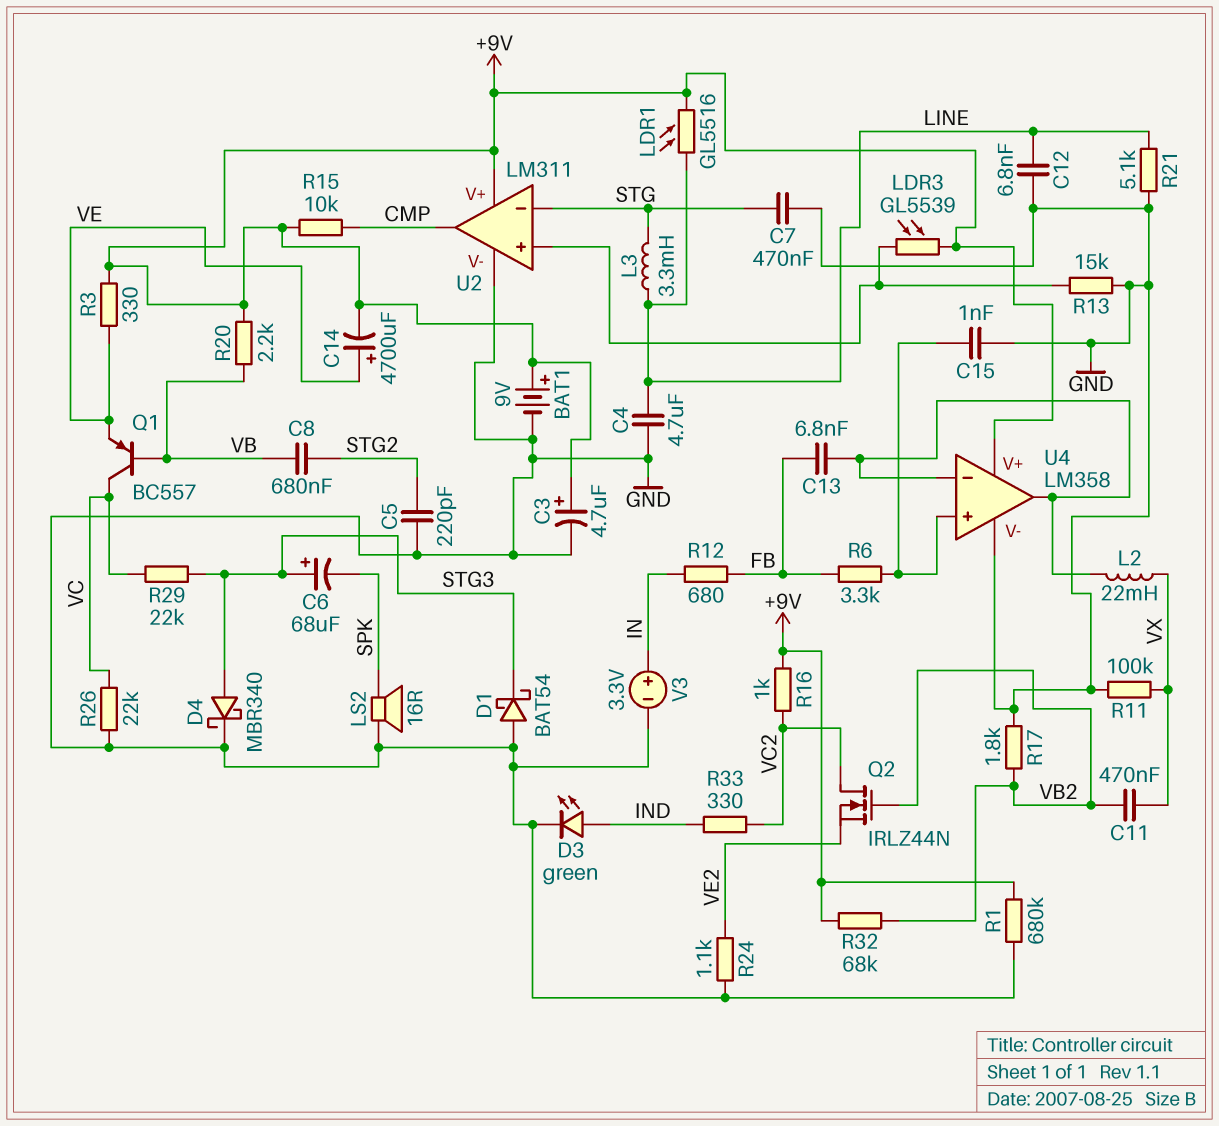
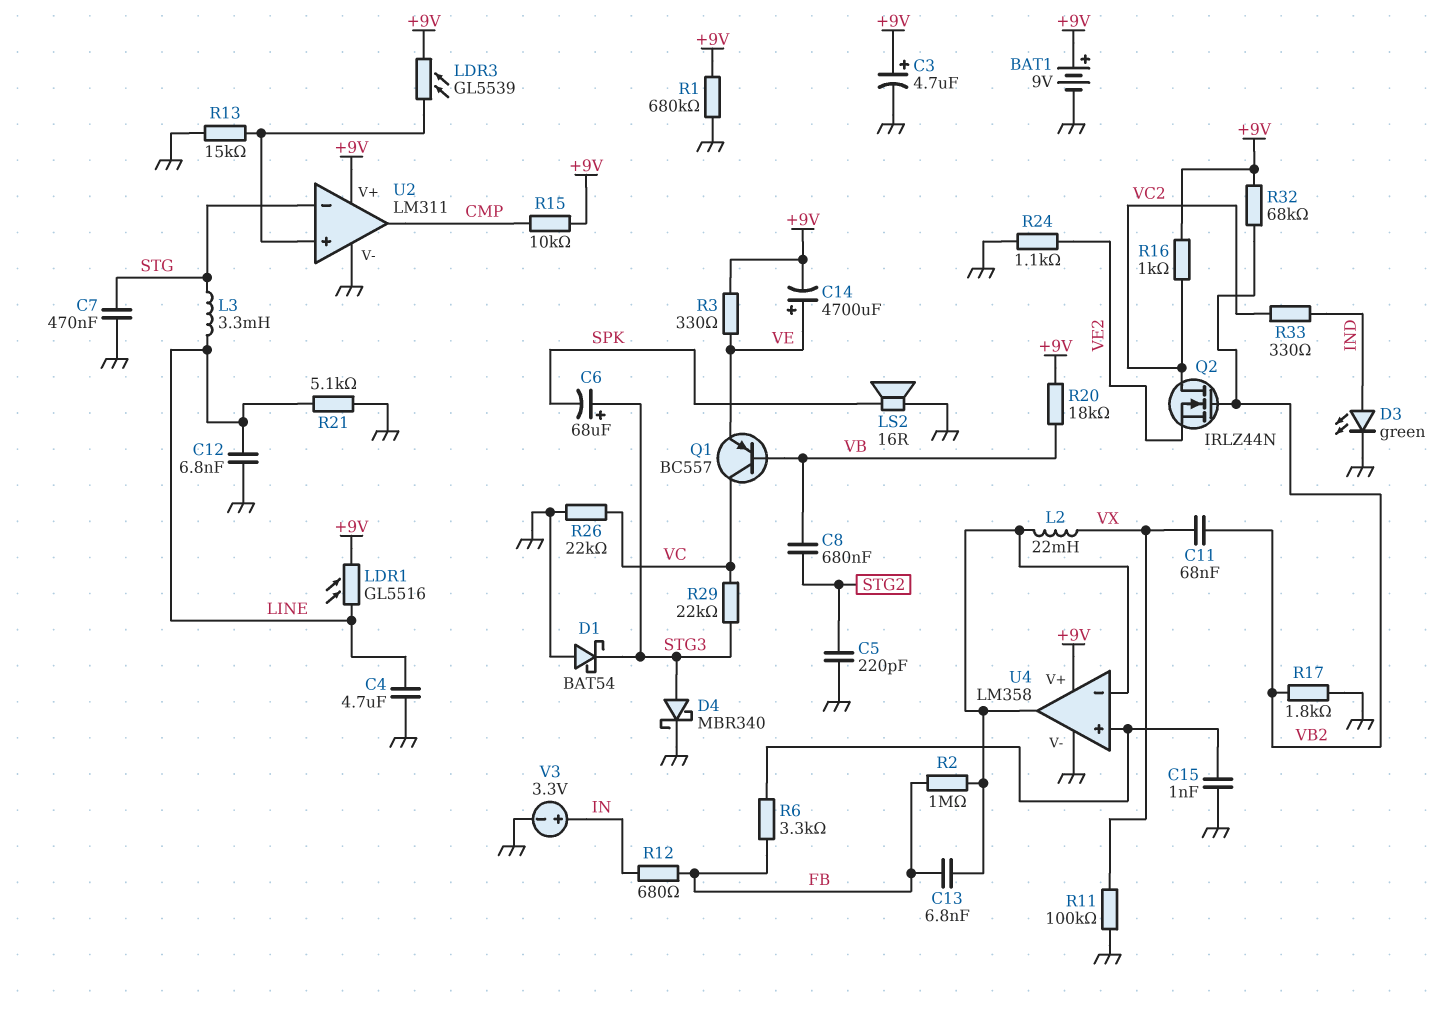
C11: 470nF (VB2, VX) -> 68nF (VB2, VX)
R2: none -> 1M (FB, U4/in-)
R20: 2.2k (+9V, VB) -> 18k (+9V, VB)

